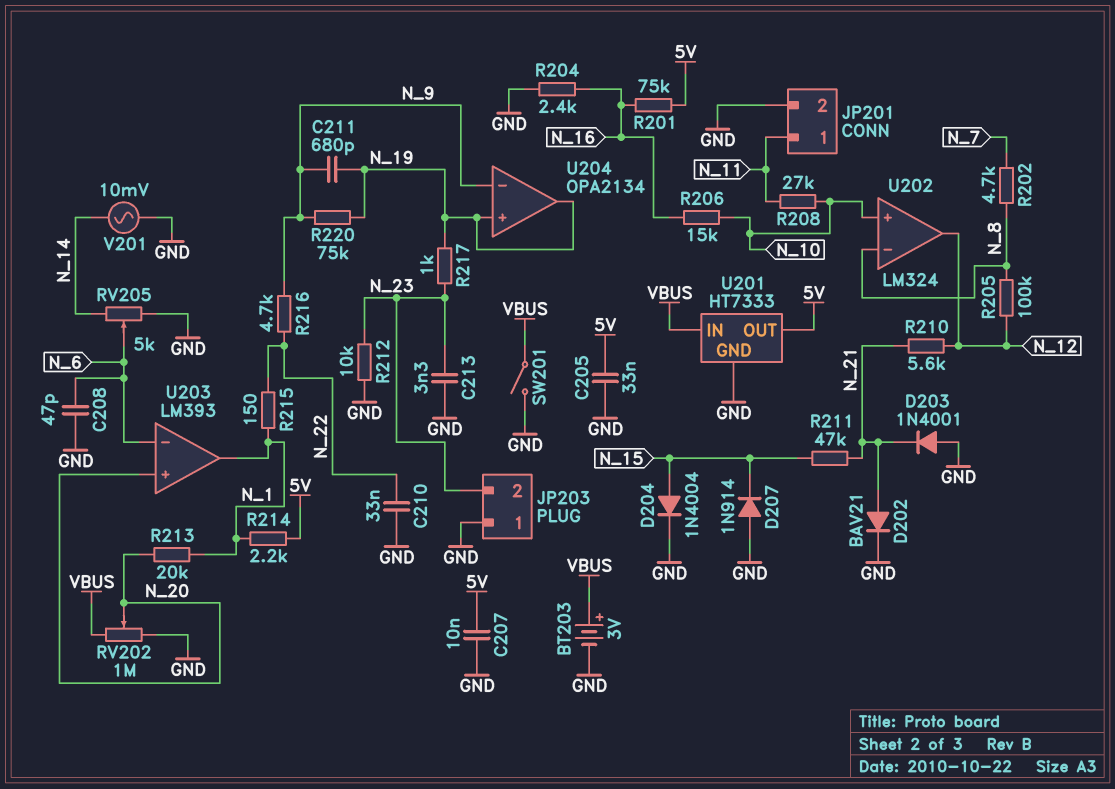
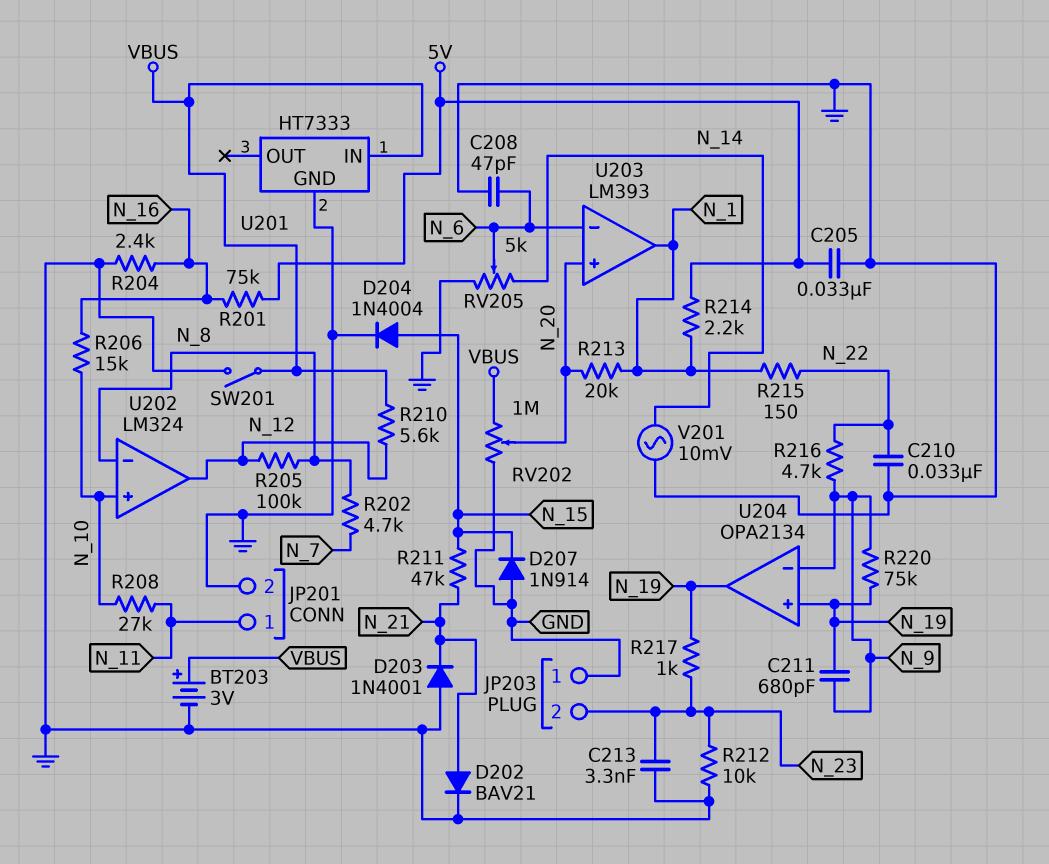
C207: 10nF (5V, GND) -> none
R210: 5.6k (N_12, N_21) -> 5.6k (N_12, VBUS)
U201 pin OUT: 5V -> none

